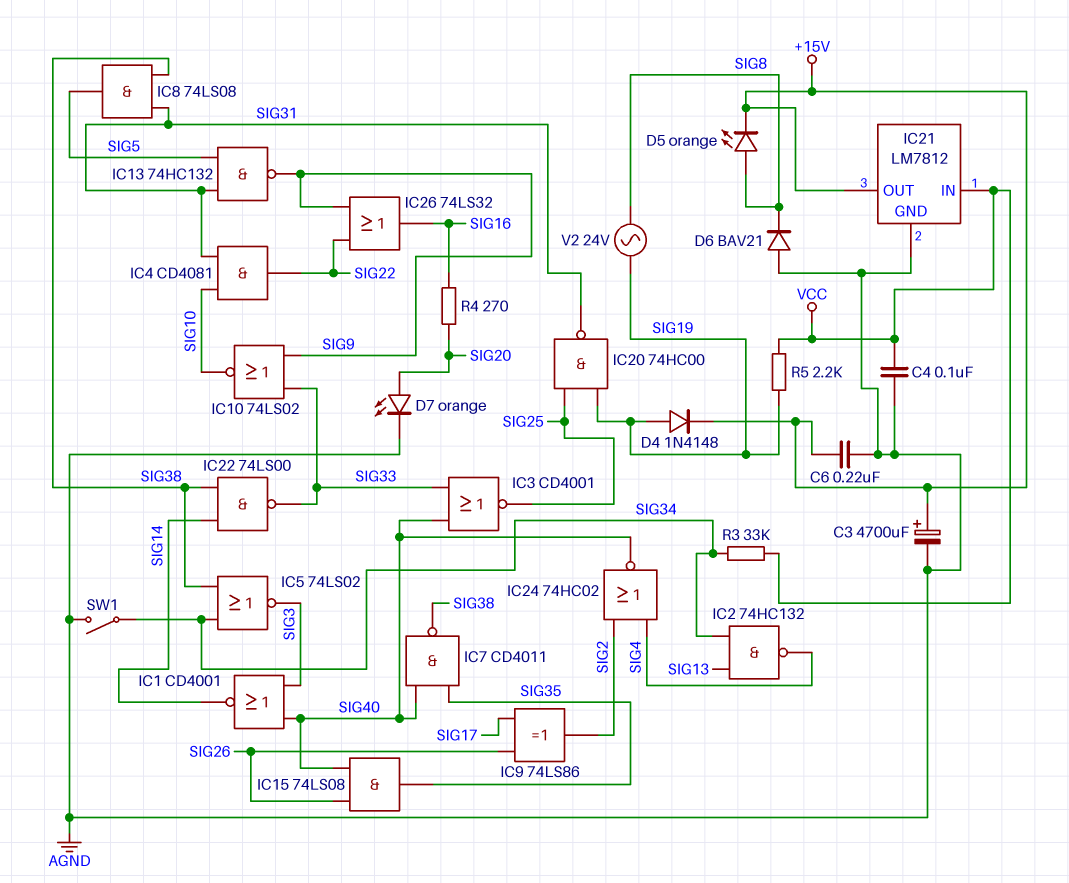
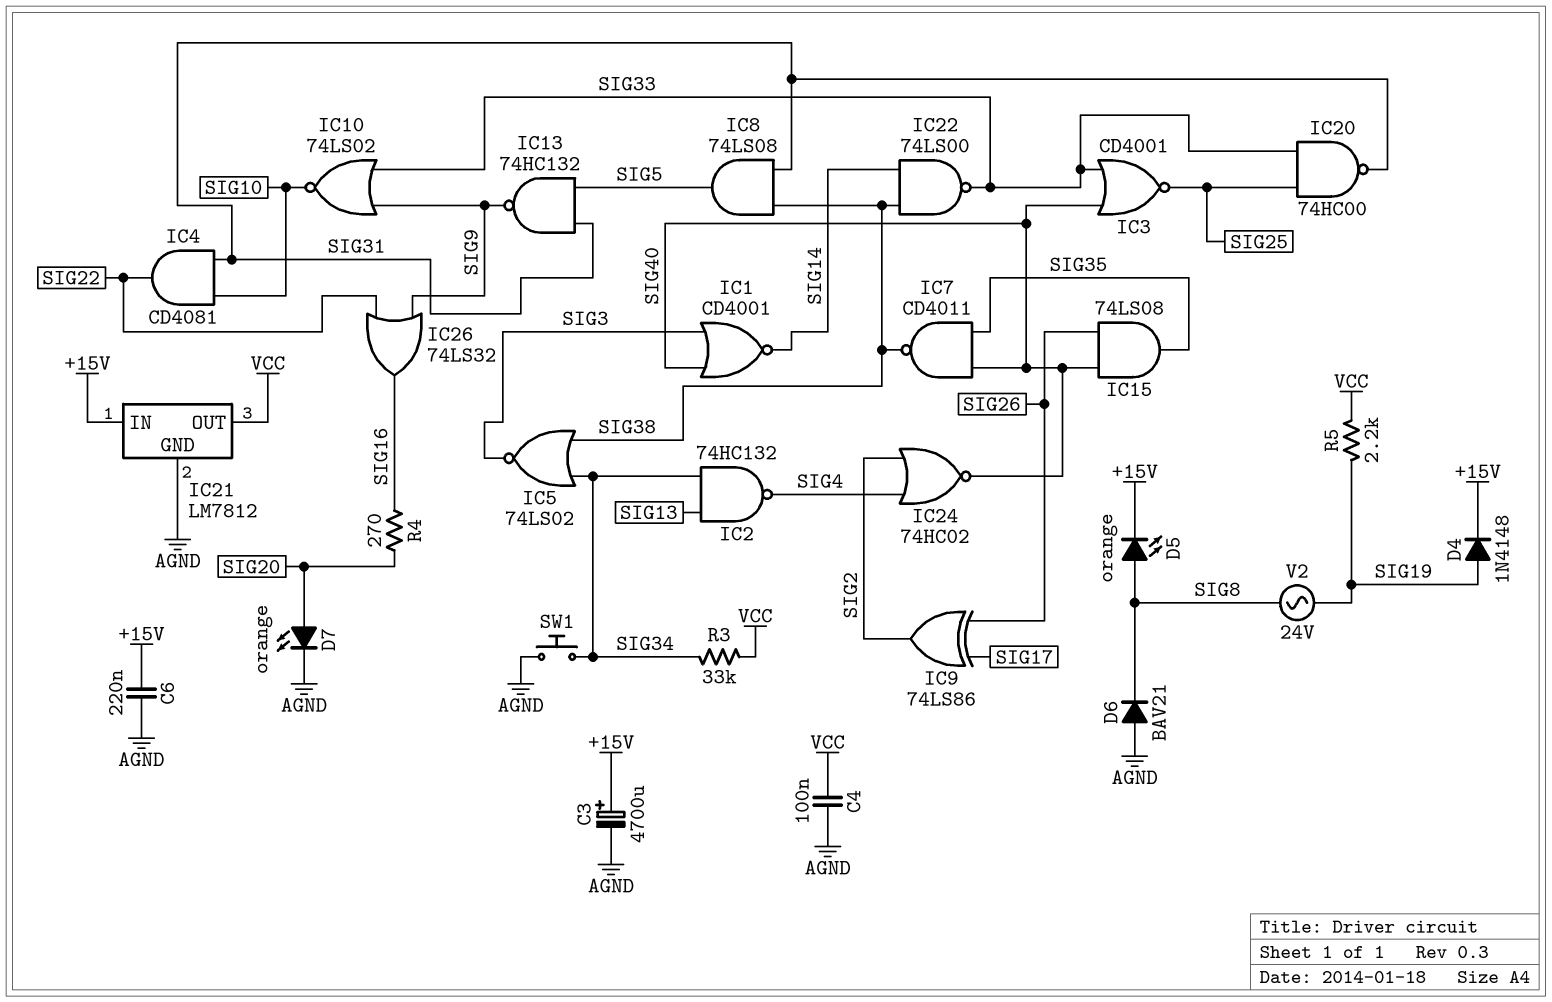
IC20: NAND 74HC00 (in SIG19, in SIG25, out SIG31) -> NAND 74HC00 (in SIG25, in SIG33, out SIG31)
IC21 pin IN: VCC -> +15V
IC21 pin OUT: +15V -> VCC
SW1: switch (AGND, SIG34) -> button (AGND, SIG34)

